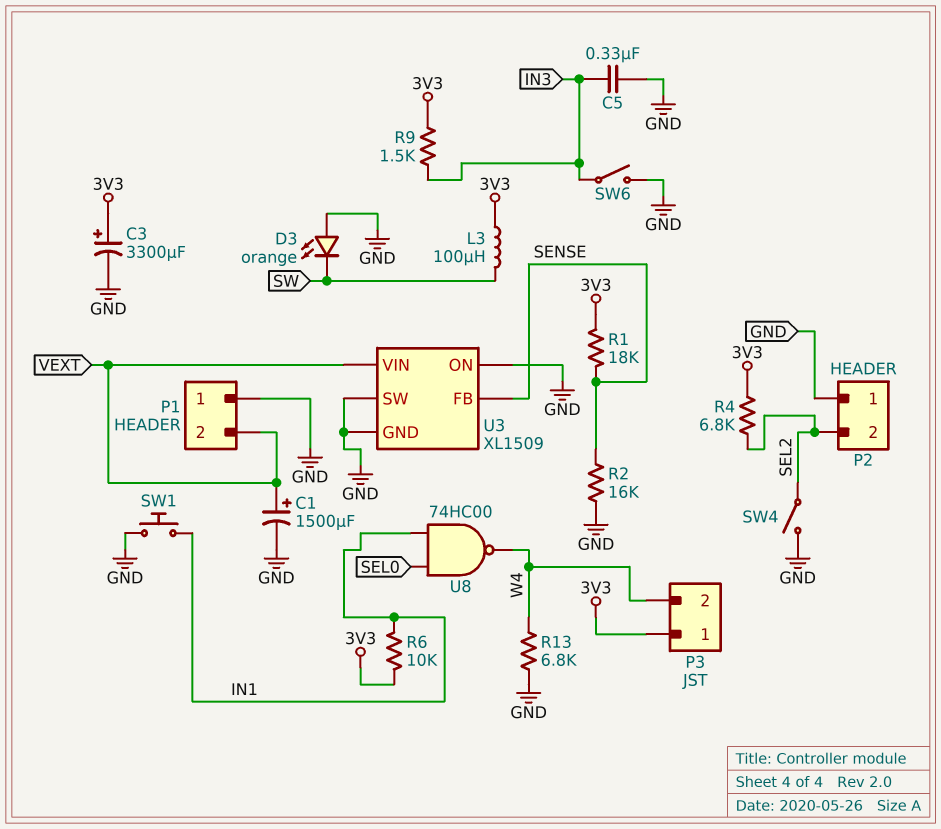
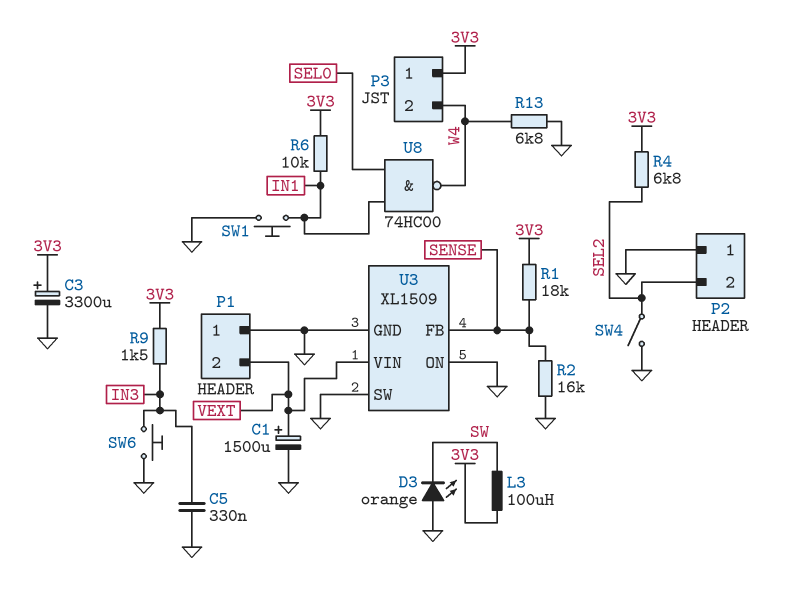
SW6: switch (GND, IN3) -> button (GND, IN3)

